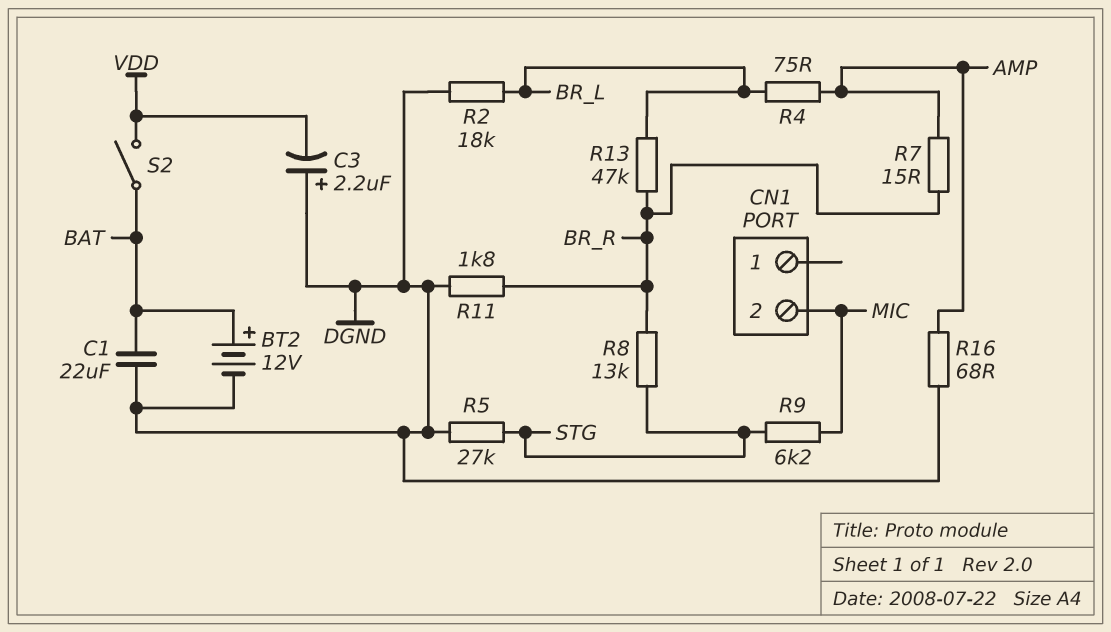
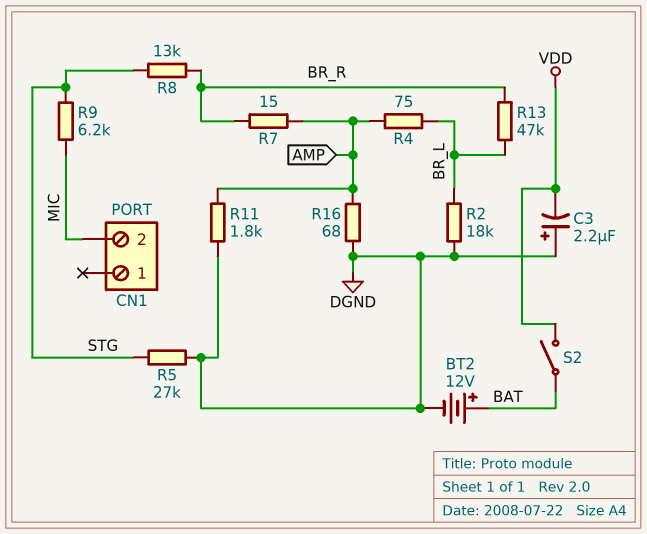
C1: 22uF (BAT, DGND) -> none
R11: 1.8k (BR_R, DGND) -> 1.8k (AMP, DGND)

